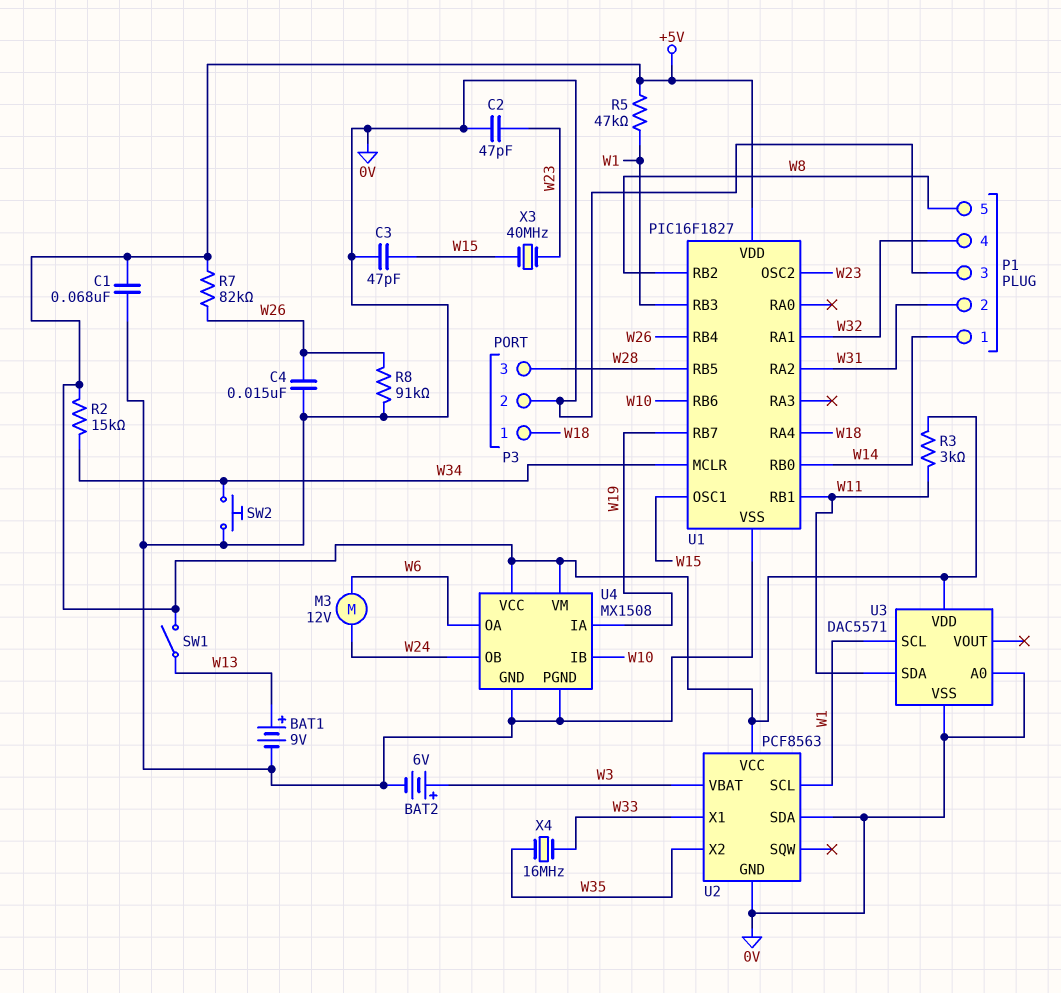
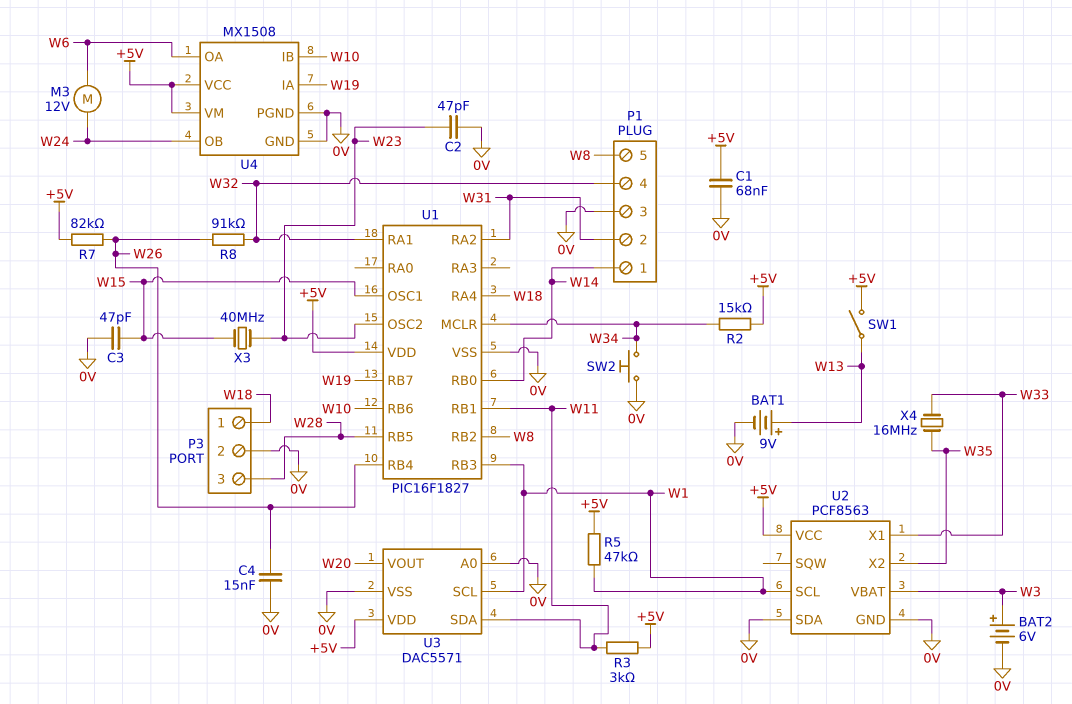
R8: 91k (0V, W26) -> 91k (W26, W32)
U3 pin VOUT: none -> W20

